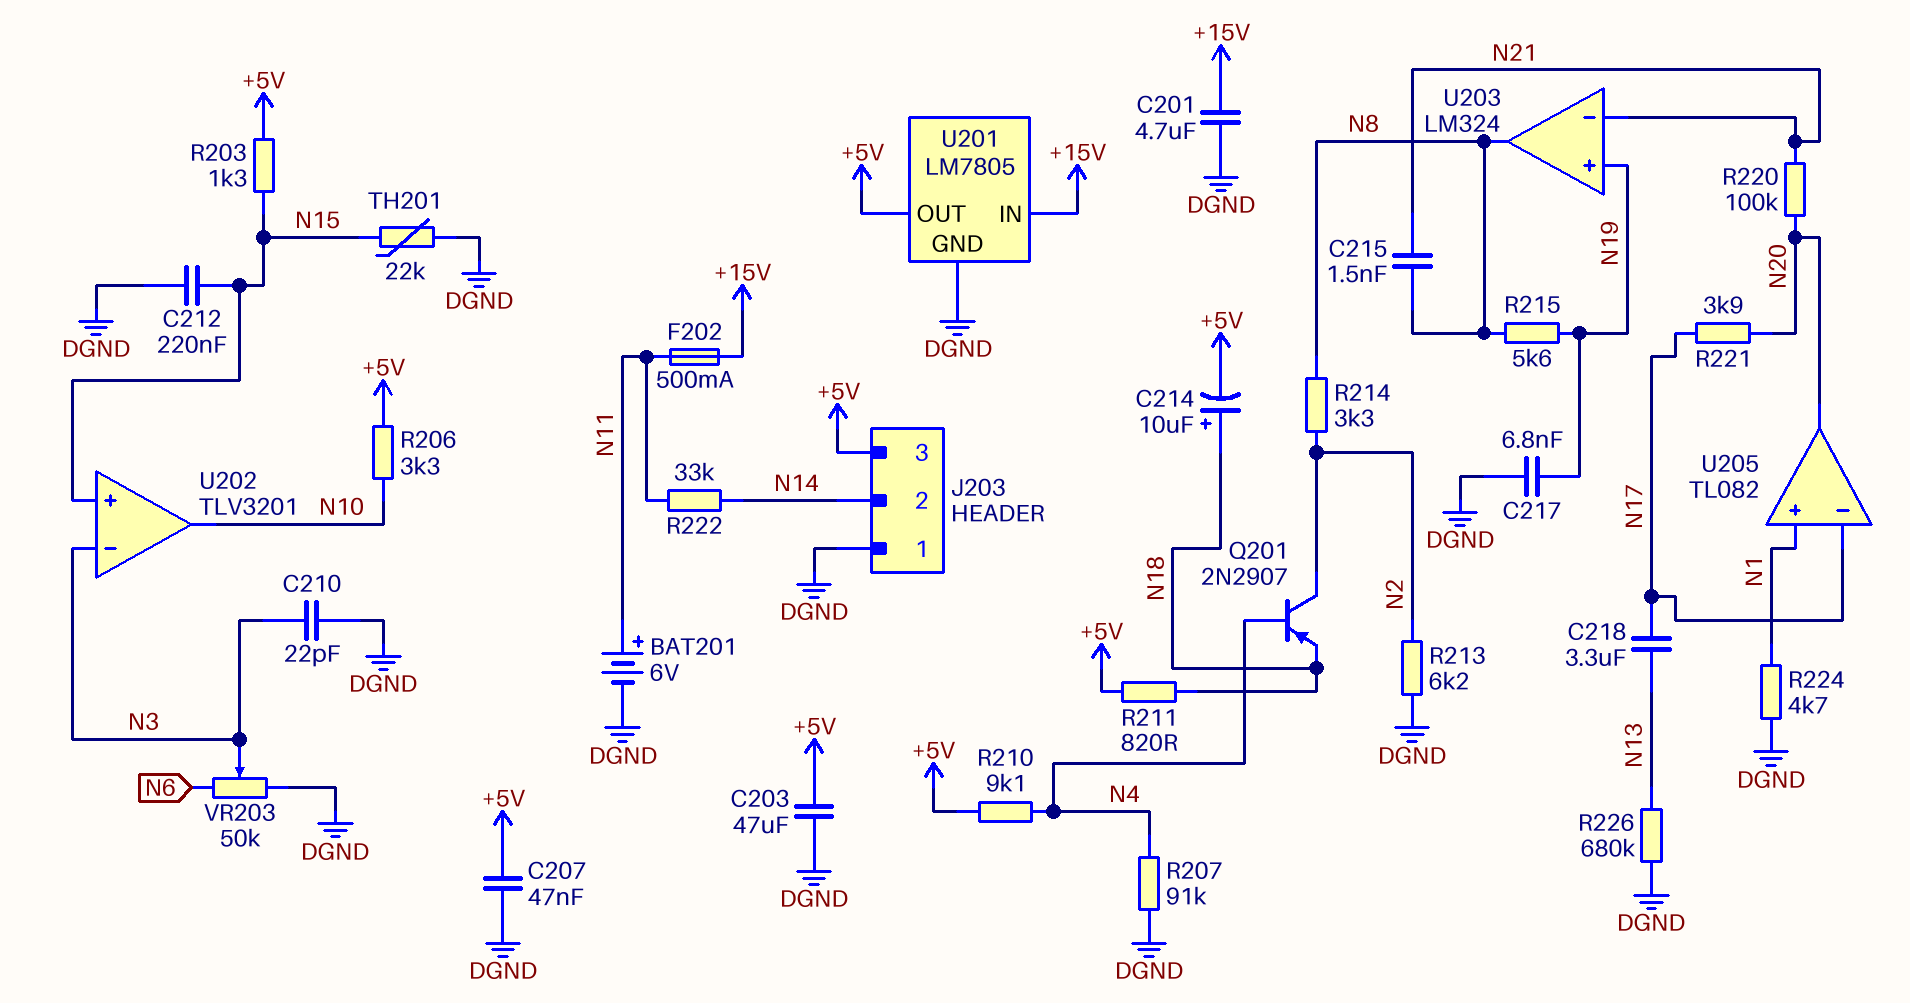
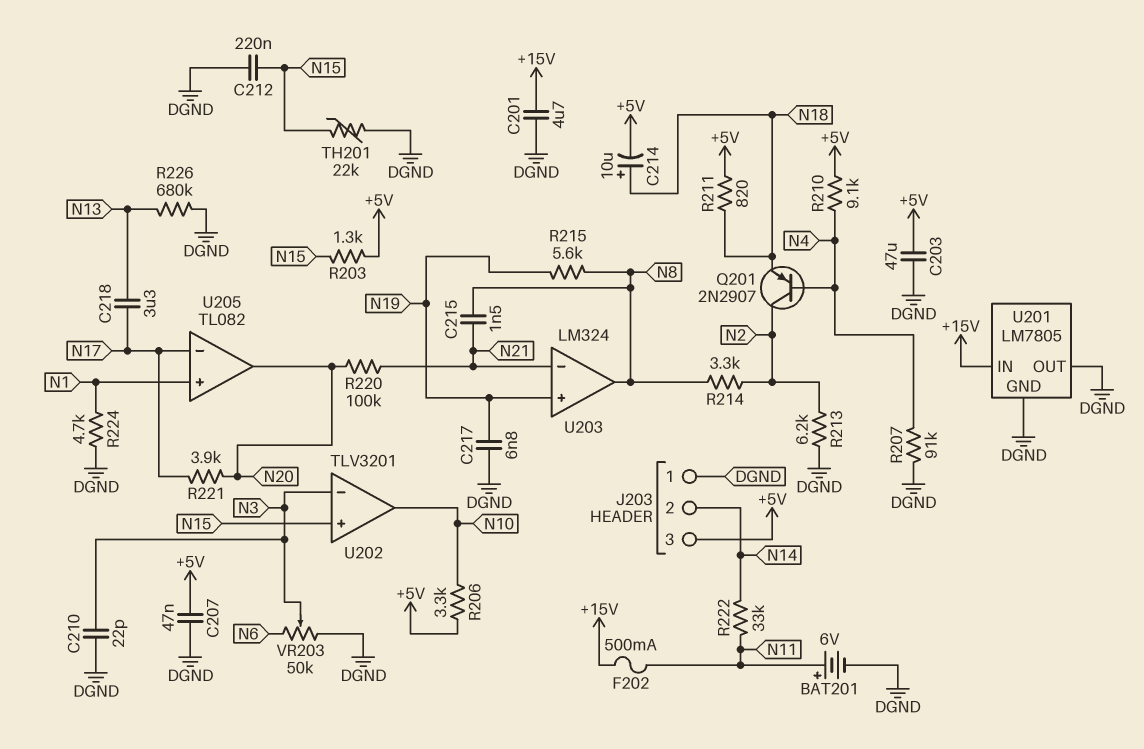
U201 pin OUT: +5V -> DGND

